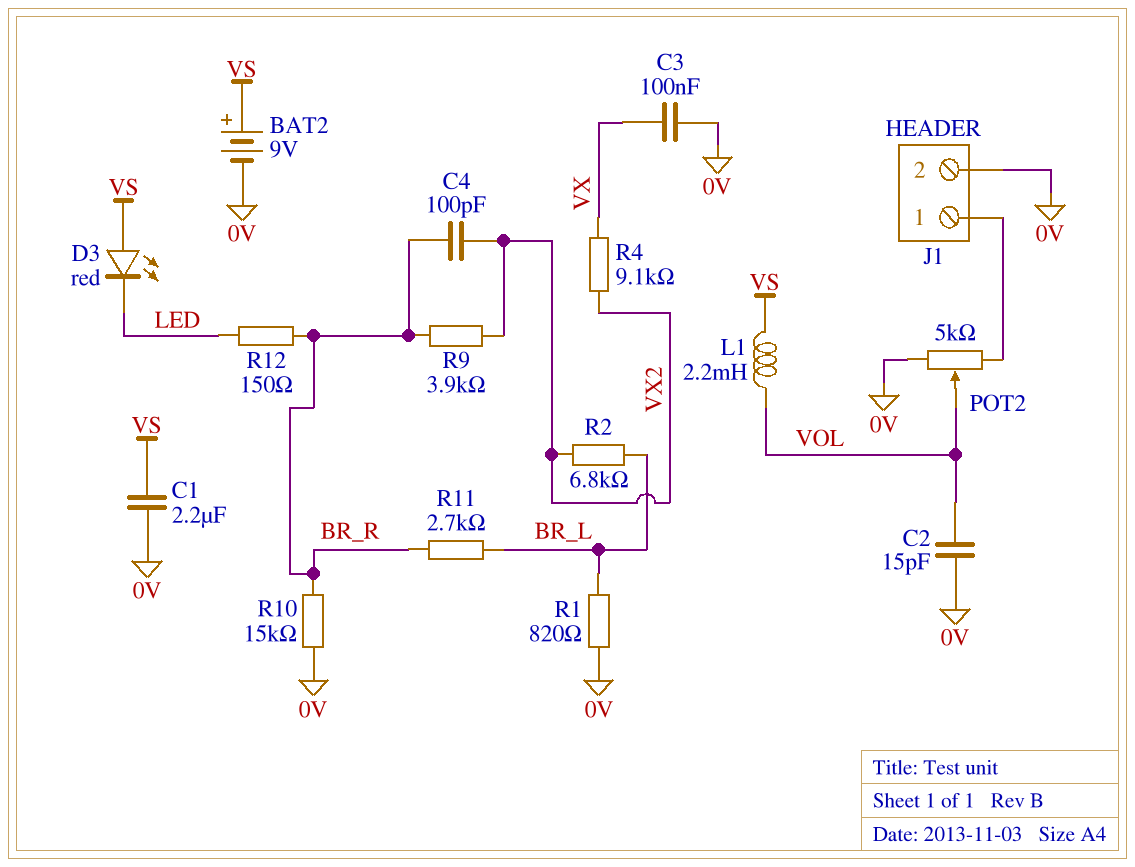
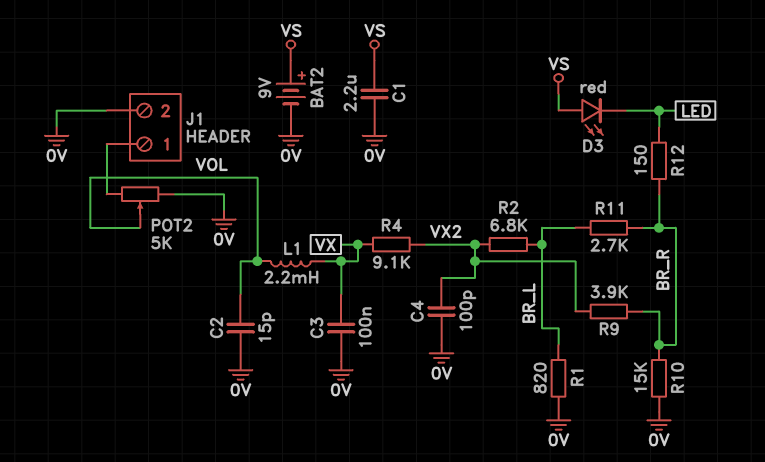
C4: 100pF (BR_R, VX2) -> 100pF (0V, VX2)
L1: 2.2mH (VOL, VS) -> 2.2mH (VOL, VX)

